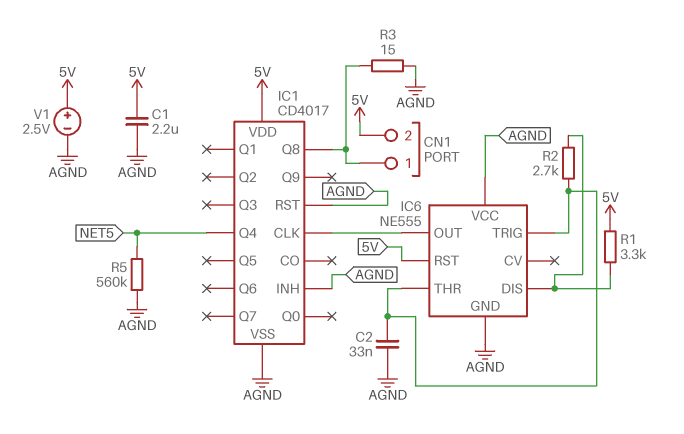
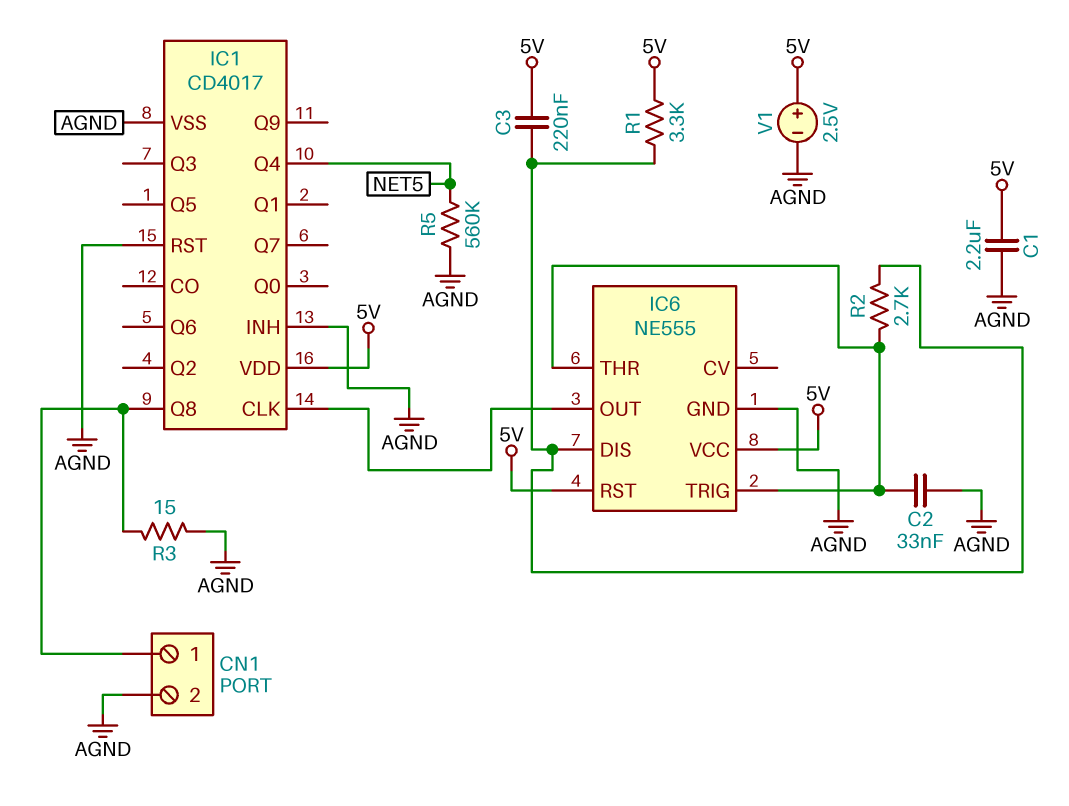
C3: none -> 220nF (5V, IC6/DIS)
CN1 pin 2: 5V -> AGND
IC6 pin VCC: AGND -> 5V

